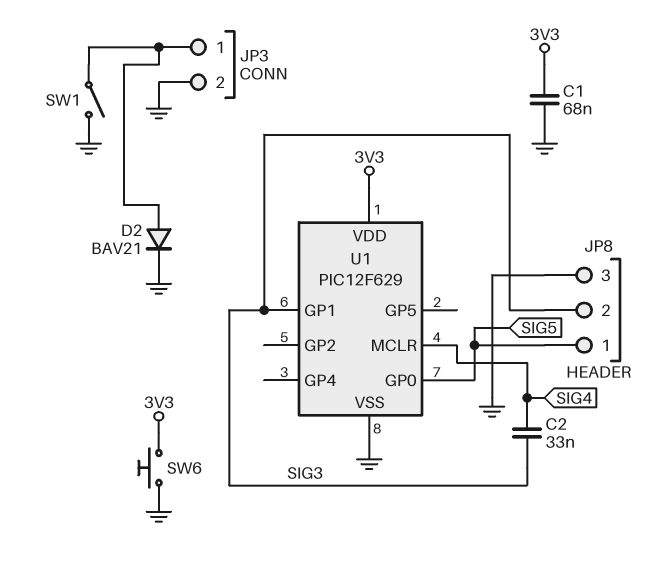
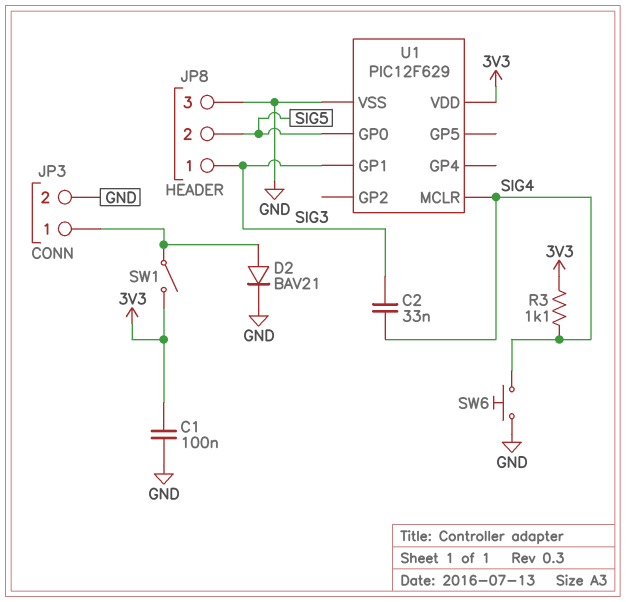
C1: 68nF (3V3, GND) -> 100nF (3V3, GND)
JP8 pin 1: SIG5 -> SIG3
JP8 pin 2: SIG3 -> SIG5
R3: none -> 1.1k (3V3, SIG4)
SW1: switch (GND, JP3/1) -> switch (3V3, JP3/1)
SW6: button (3V3, GND) -> button (GND, SIG4)

